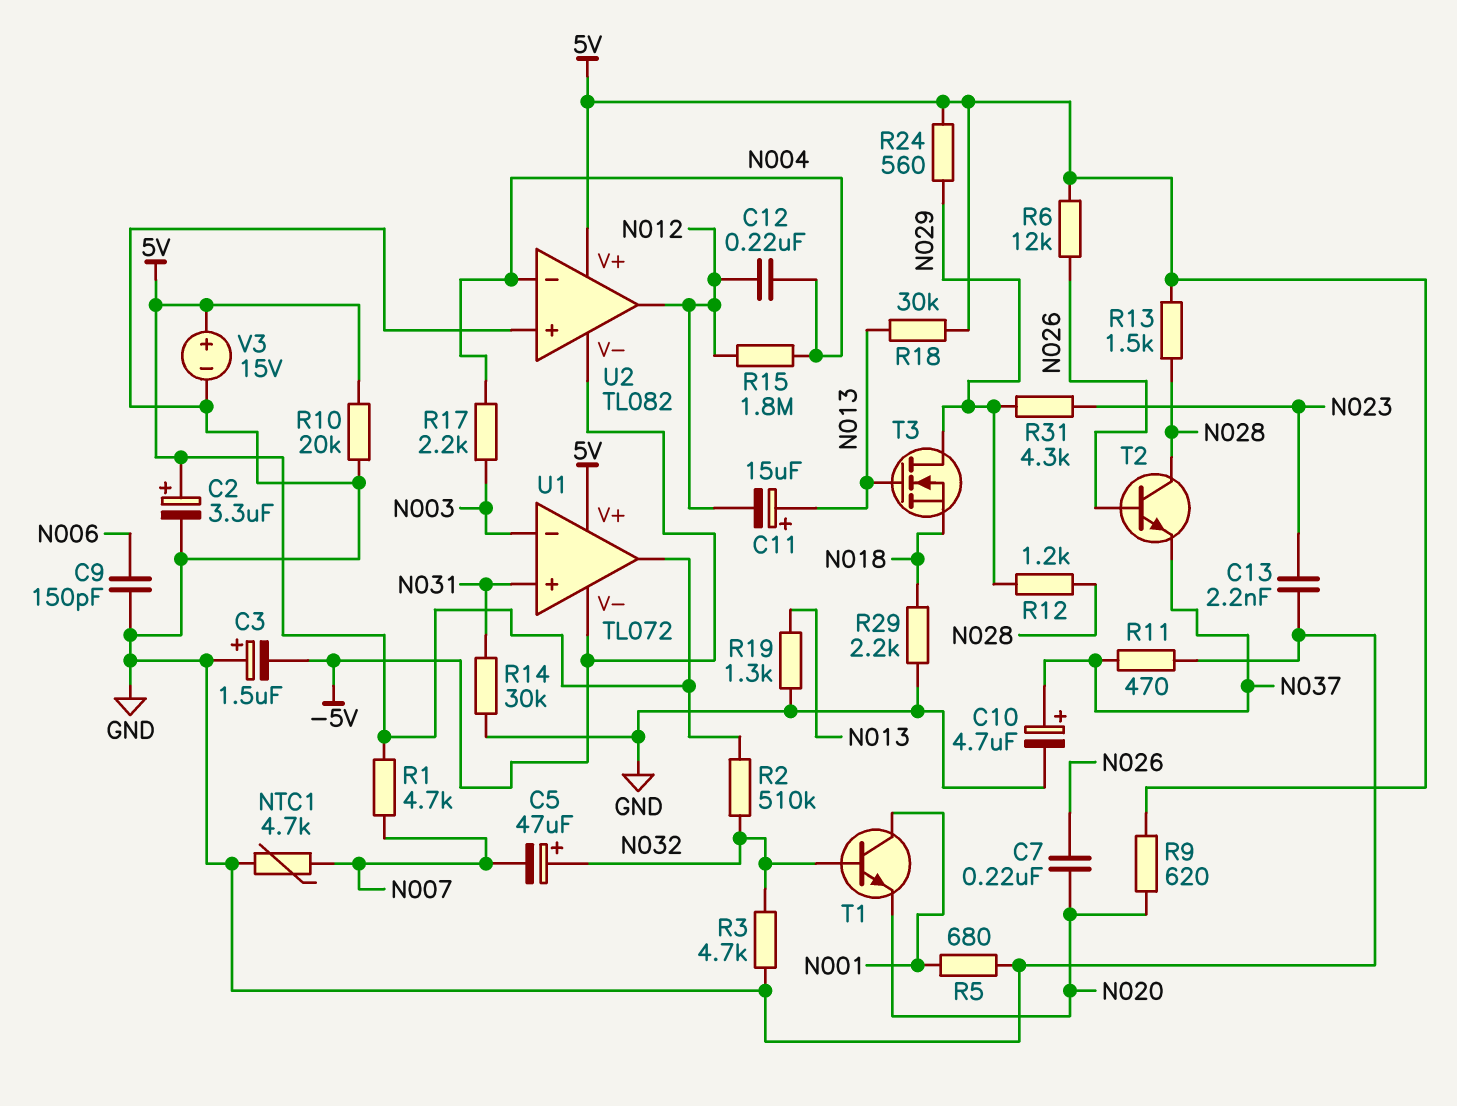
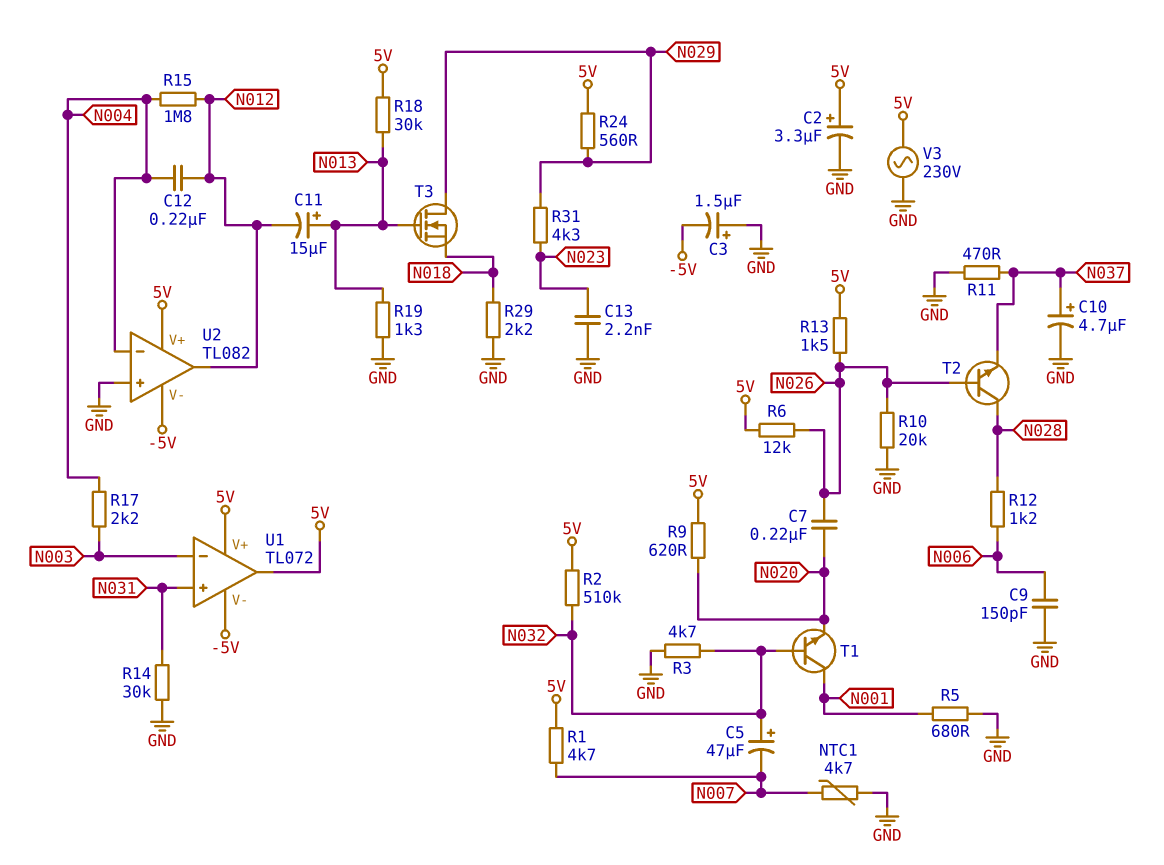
R10: 20k (5V, GND) -> 20k (GND, N026)
R12: 1.2k (N028, N029) -> 1.2k (N006, N028)
R13: 1.5k (5V, N028) -> 1.5k (5V, N026)
V3: 15V (plus 5V, minus GND) -> AC 230V (5V, GND)

